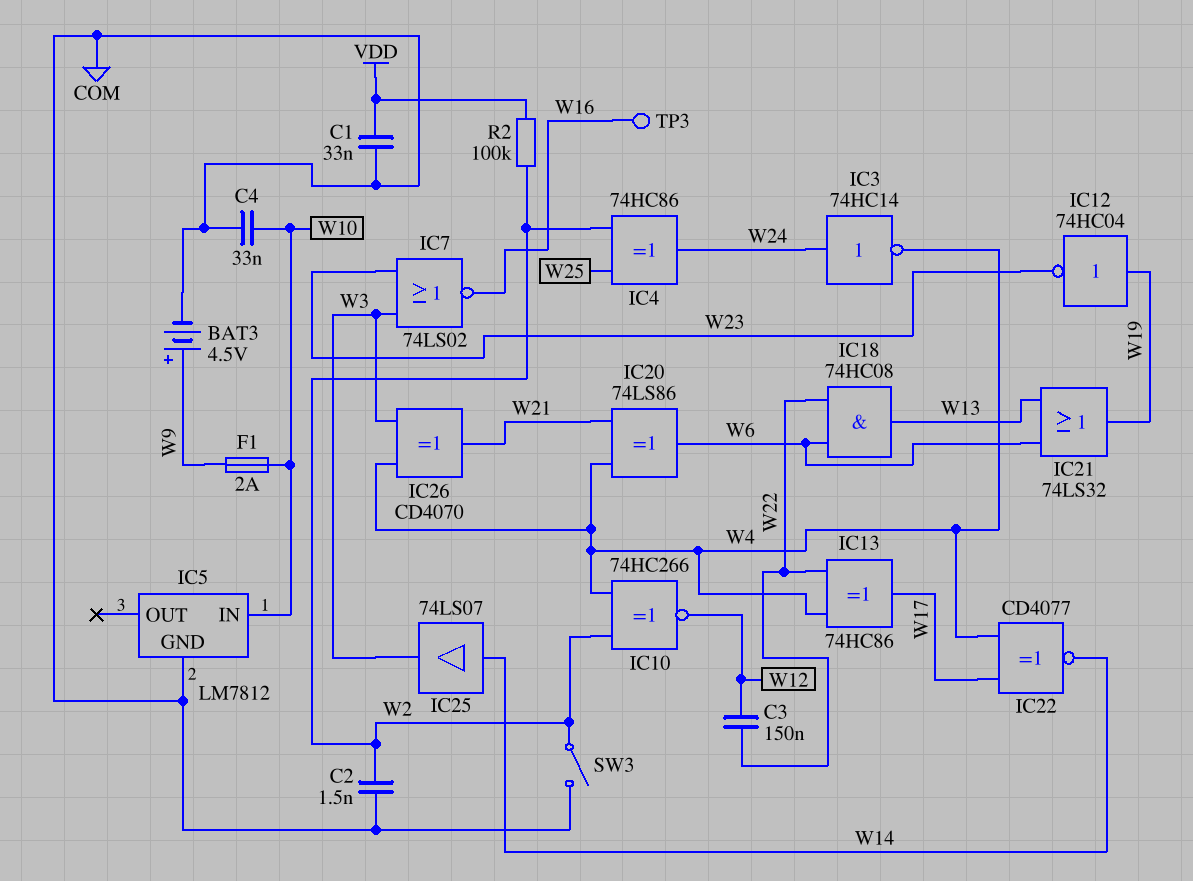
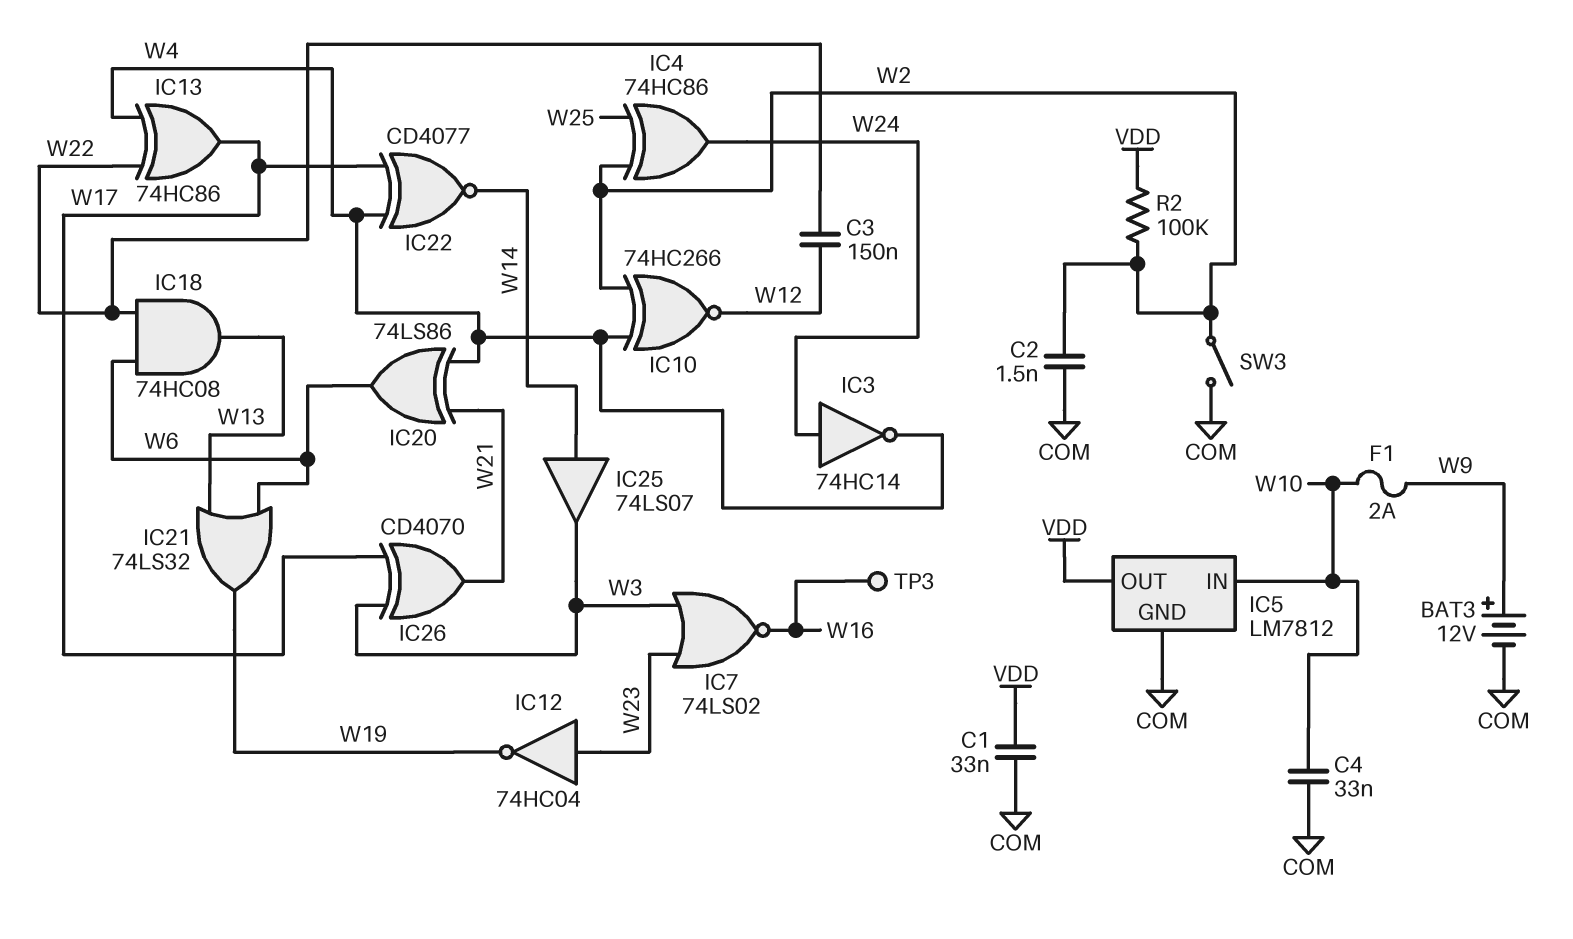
BAT3: 4.5V (plus W9, minus COM) -> 12V (plus W9, minus COM)
IC5 pin OUT: none -> VDD
IC12: NOT 74HC04 (in W19, out W23) -> NOT 74HC04 (in W23, out W19)
IC26: XOR CD4070 (in W3, in W4, out W21) -> XOR CD4070 (in W3, in W17, out W21)

